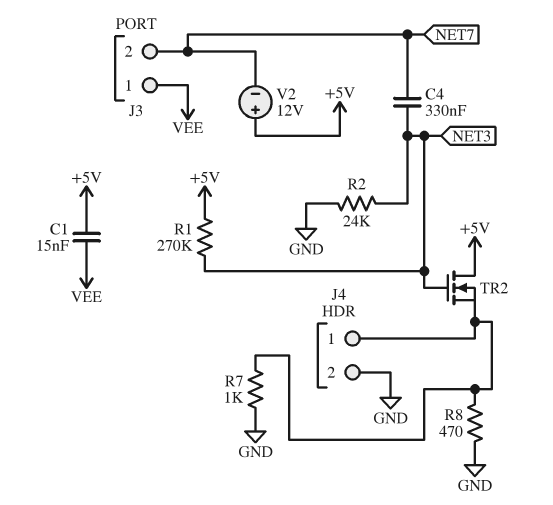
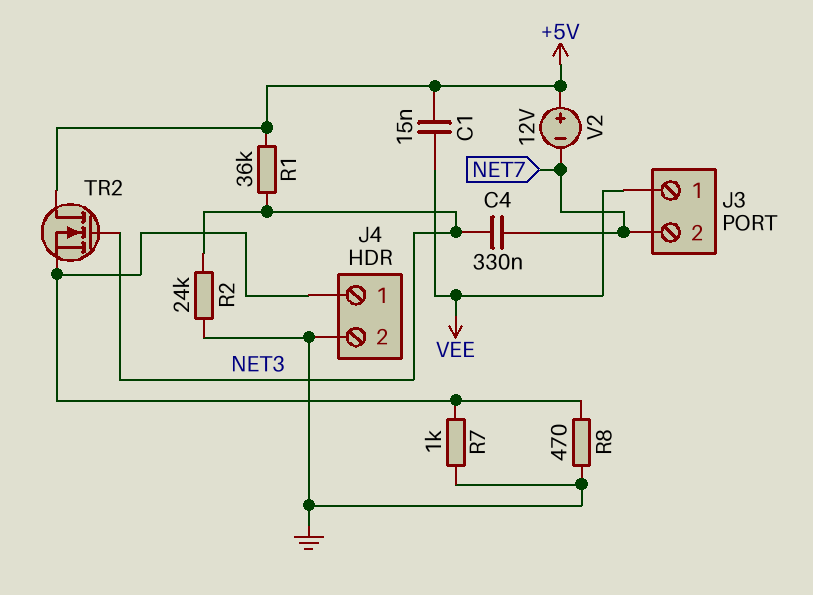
R1: 270k (+5V, NET3) -> 36k (+5V, NET3)

